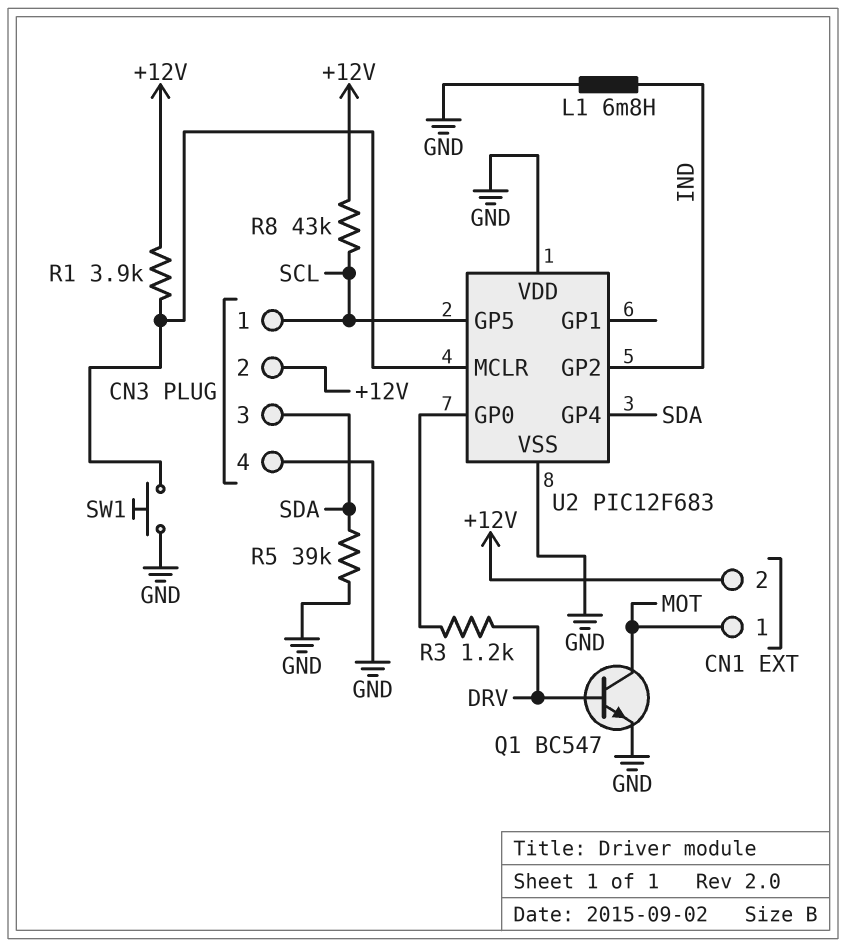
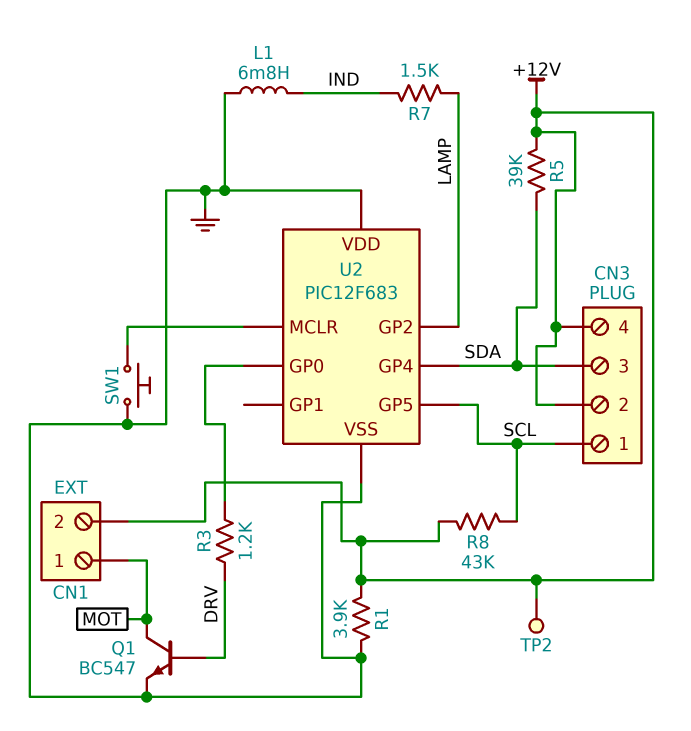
CN3 pin 4: GND -> +12V
R1: 3.9k (+12V, U2/MCLR) -> 3.9k (+12V, GND)
R5: 39k (GND, SDA) -> 39k (+12V, SDA)
R7: none -> 1.5k (IND, LAMP)
TP2: none -> test point (+12V)
U2 pin GP2: IND -> LAMP

